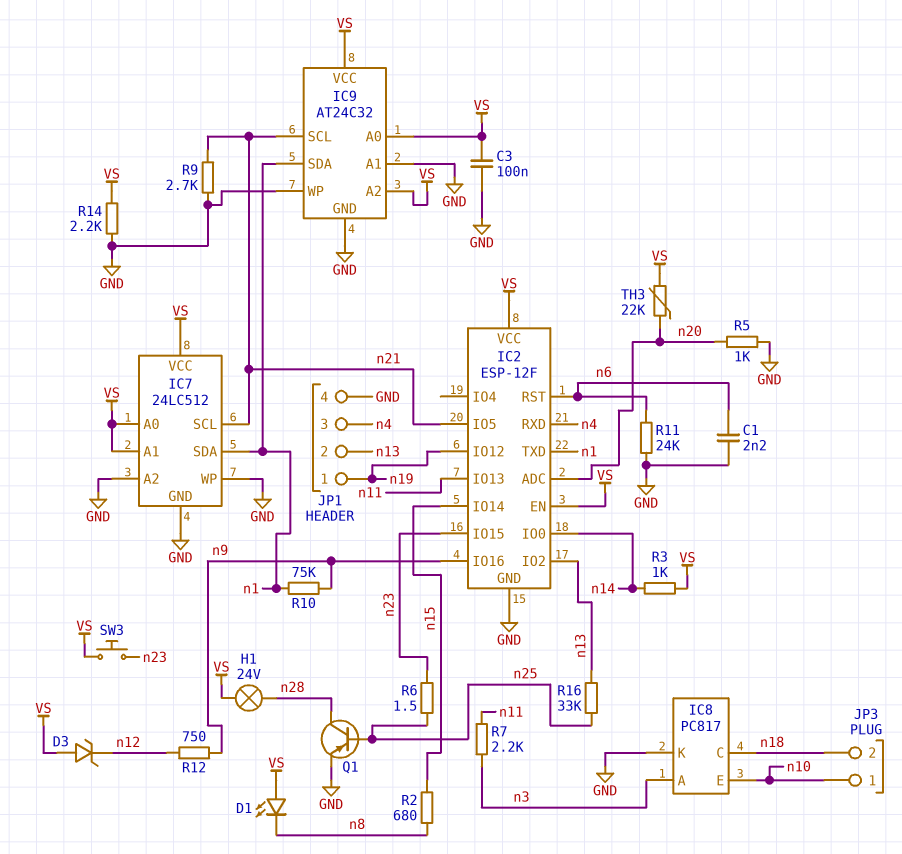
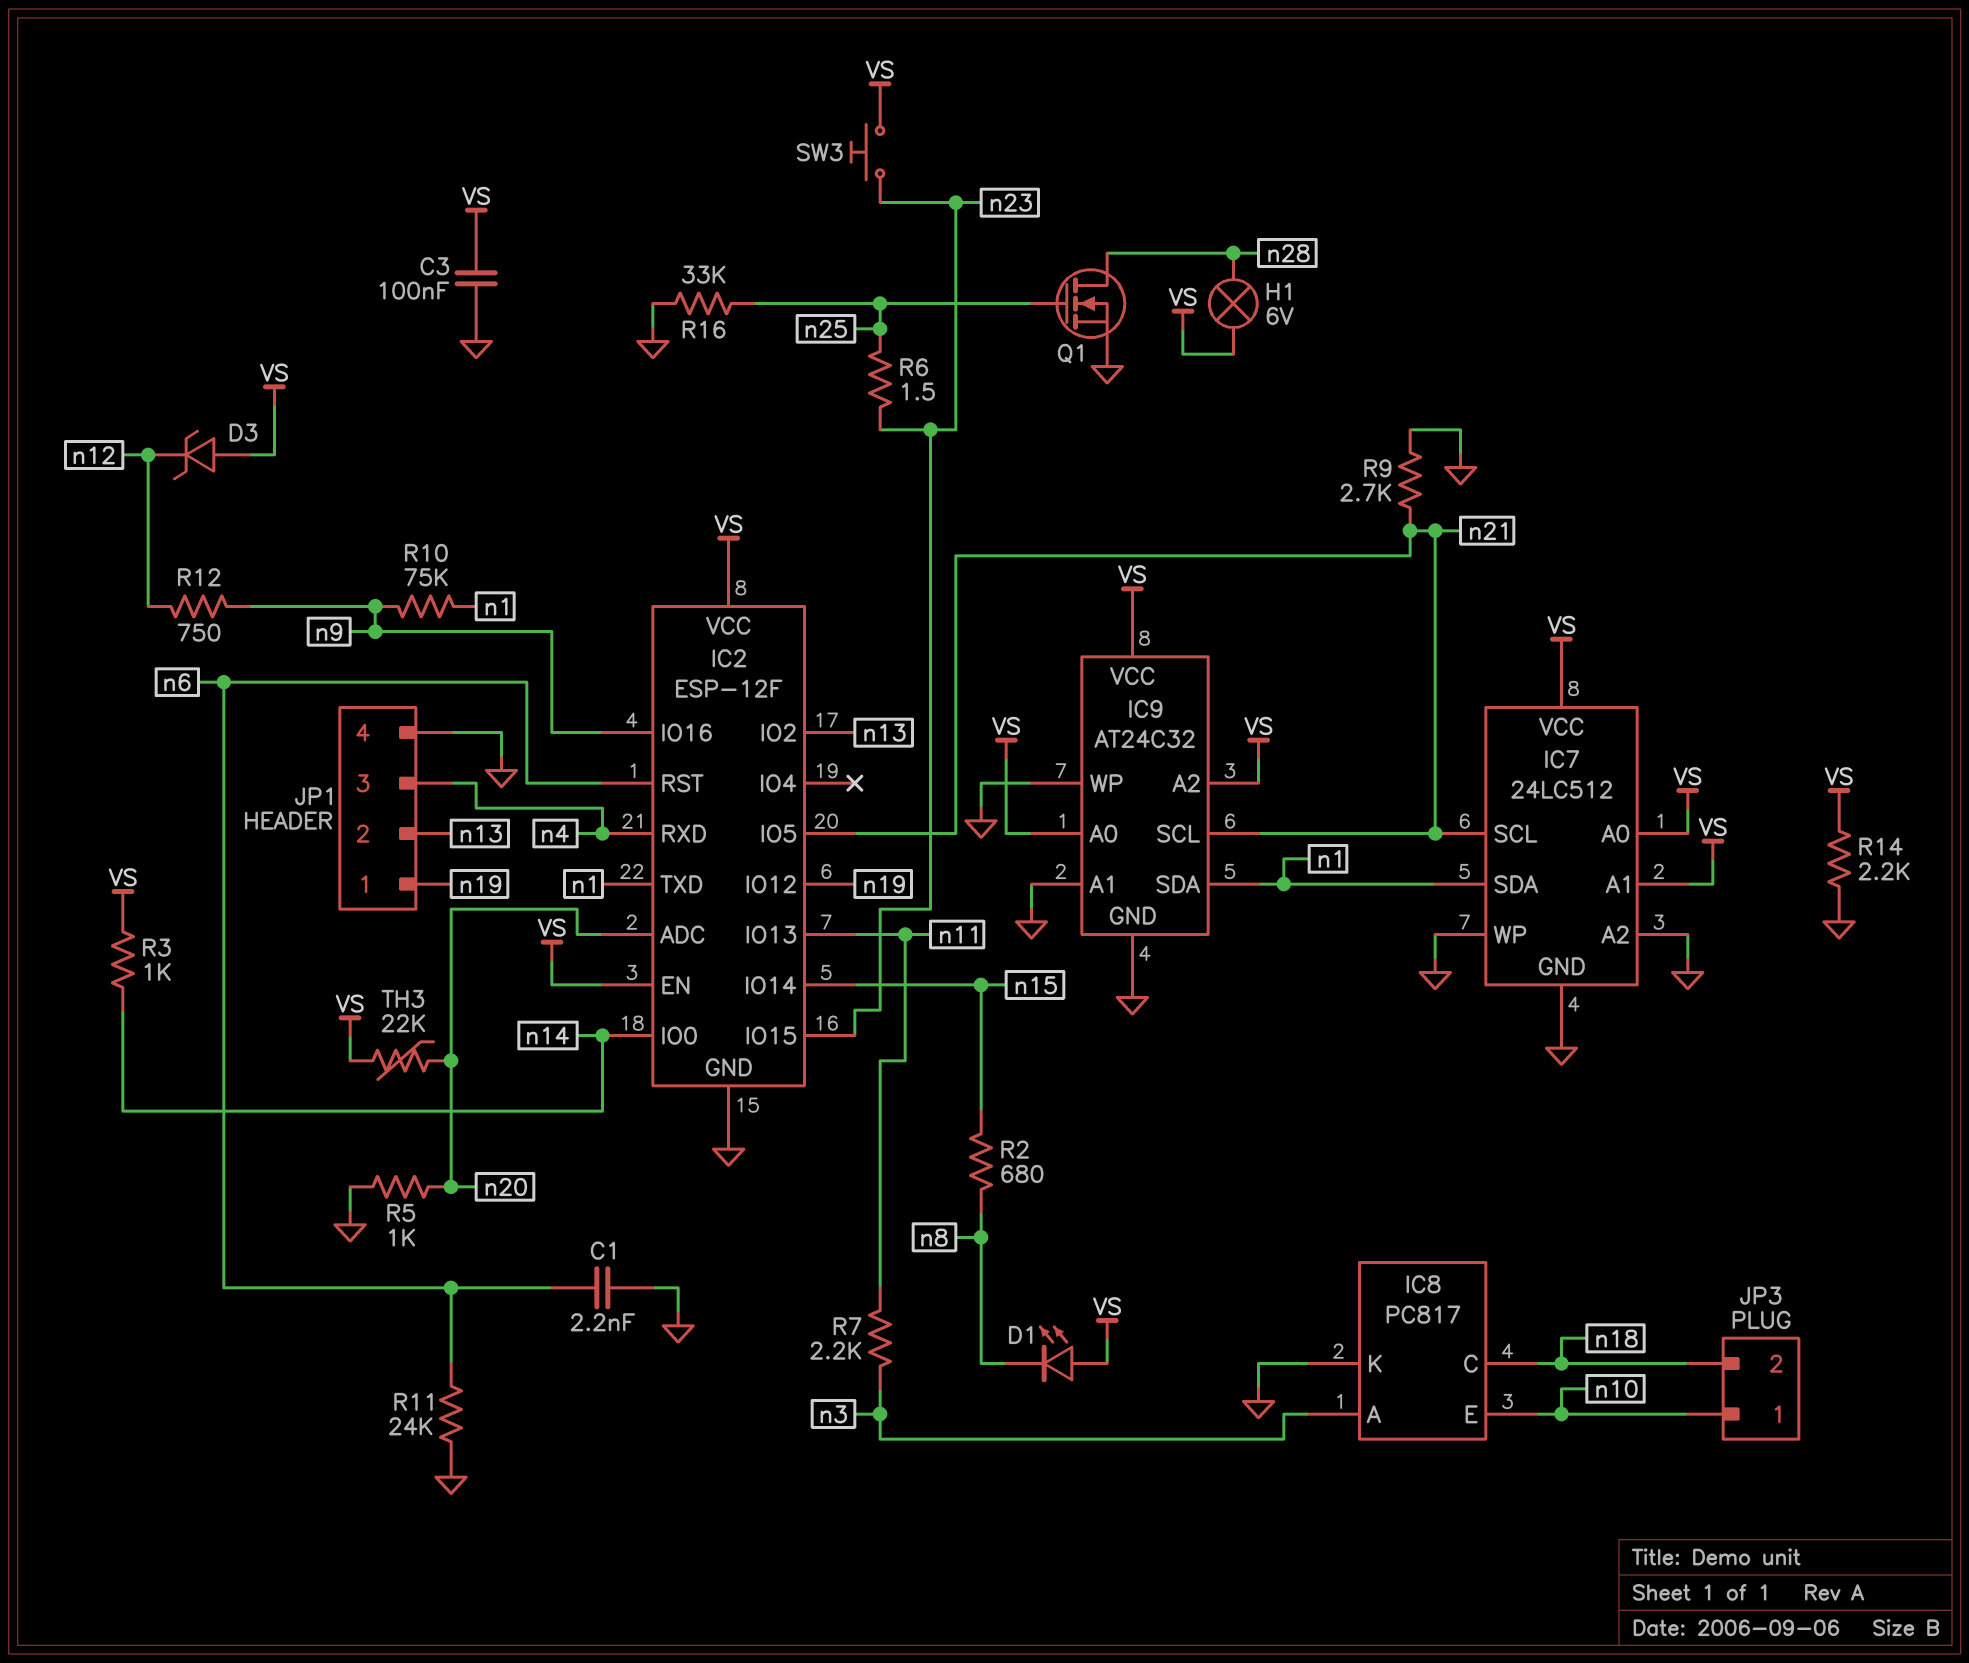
H1: lamp 24V (VS, n28) -> lamp 6V (VS, n28)
Q1: PNP (B n25, C n28, E GND) -> NMOS (G n25, D n28, S GND)
R16: 33k (n13, n25) -> 33k (GND, n25)

